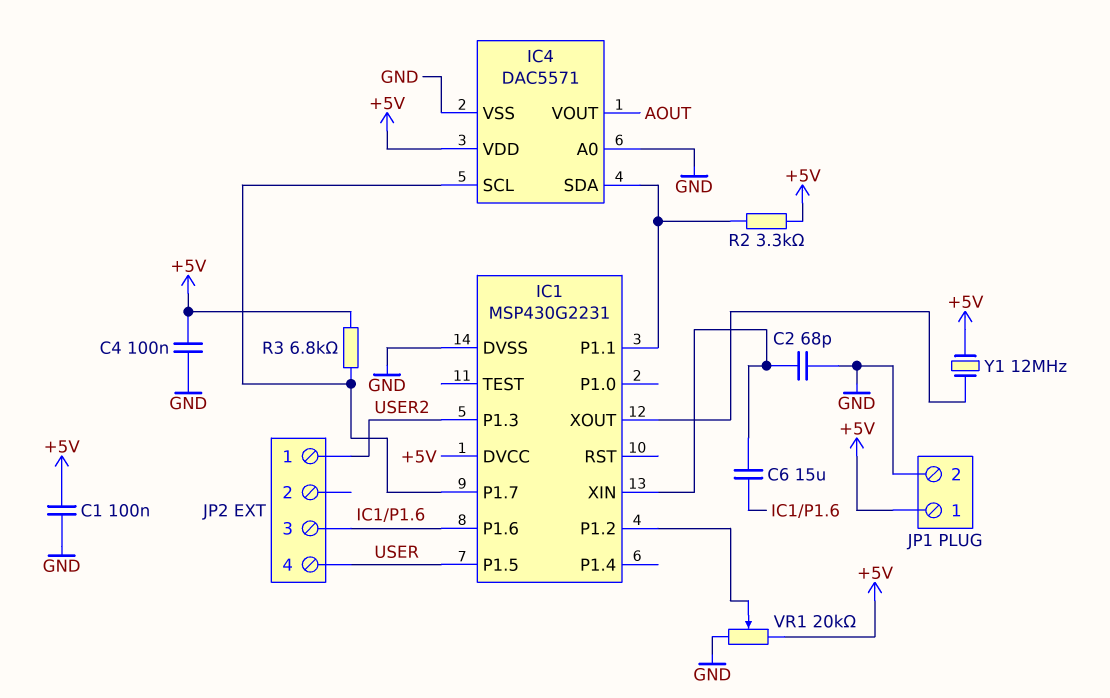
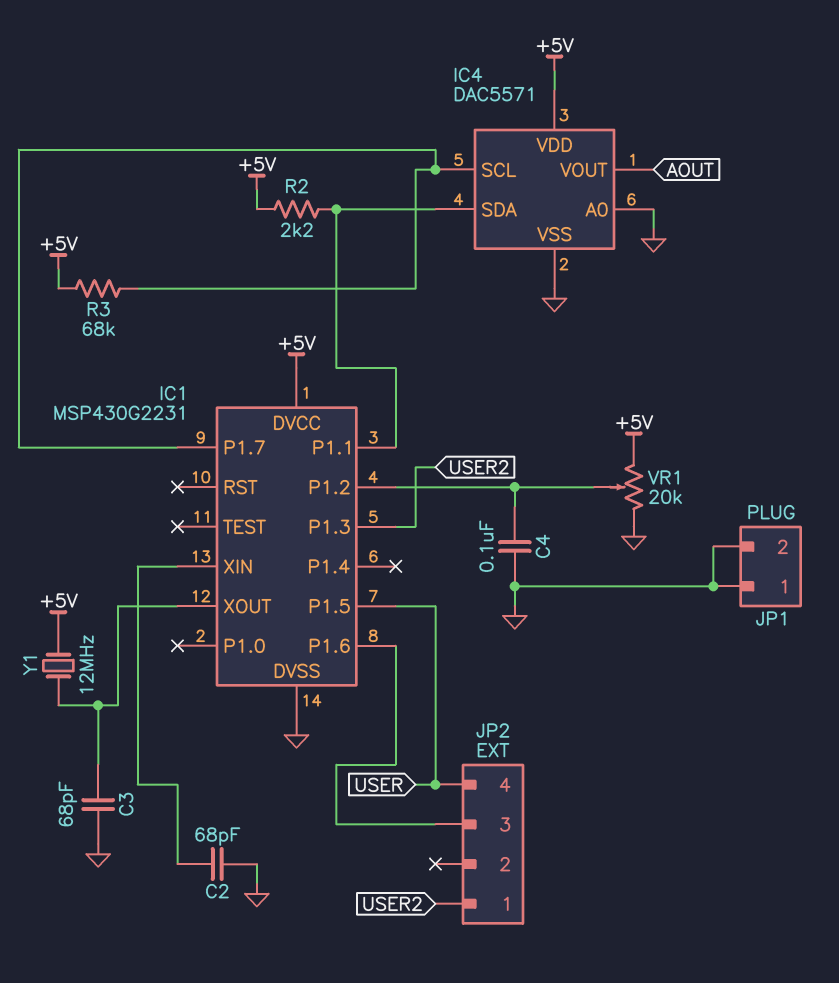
C1: 100nF (+5V, GND) -> none
C3: none -> 68pF (GND, IC1/XOUT)
C4: 100nF (+5V, GND) -> 100nF (GND, IC1/P1.2)
C6: 15uF (IC1/P1.6, IC1/XIN) -> none
JP1 pin 1: +5V -> GND
R2: 3.3k (+5V, IC1/P1.1) -> 2.2k (+5V, IC1/P1.1)
R3: 6.8k (+5V, IC1/P1.7) -> 68k (+5V, IC1/P1.7)

